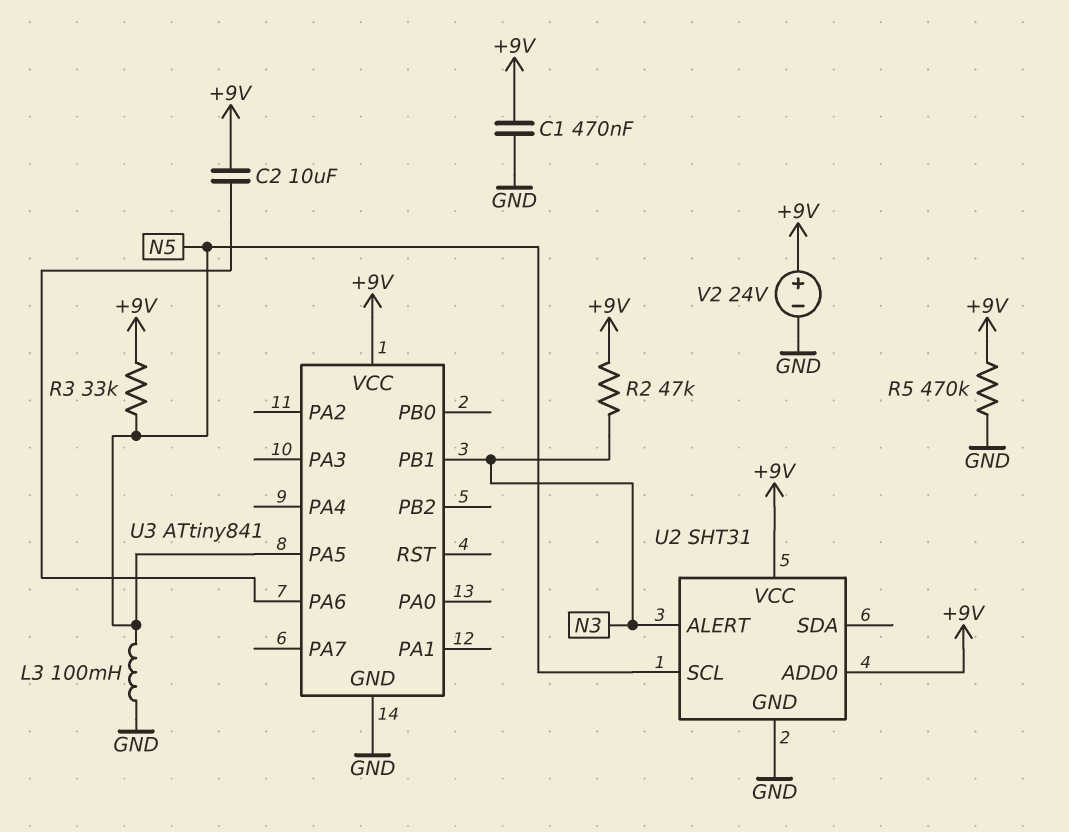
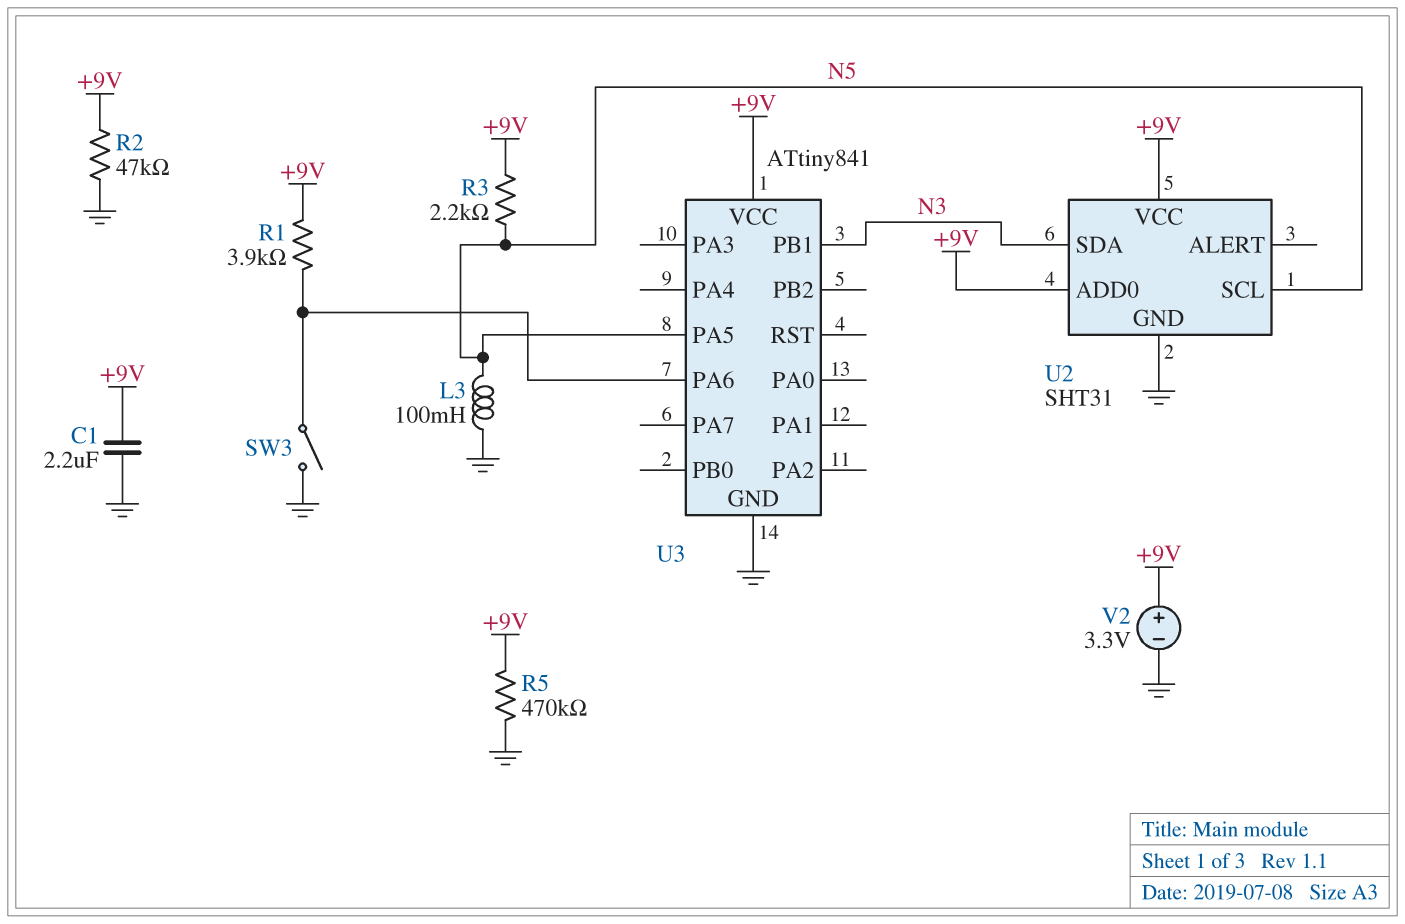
C1: 470nF (+9V, GND) -> 2.2uF (+9V, GND)
C2: 10uF (+9V, U3/PA6) -> none
R1: none -> 3.9k (+9V, U3/PA6)
R2: 47k (+9V, N3) -> 47k (+9V, GND)
R3: 33k (+9V, N5) -> 2.2k (+9V, N5)
SW3: none -> switch (GND, U3/PA6)
U2 pin ALERT: N3 -> none
U2 pin SDA: none -> N3
V2: 24V (plus +9V, minus GND) -> 3.3V (plus +9V, minus GND)

